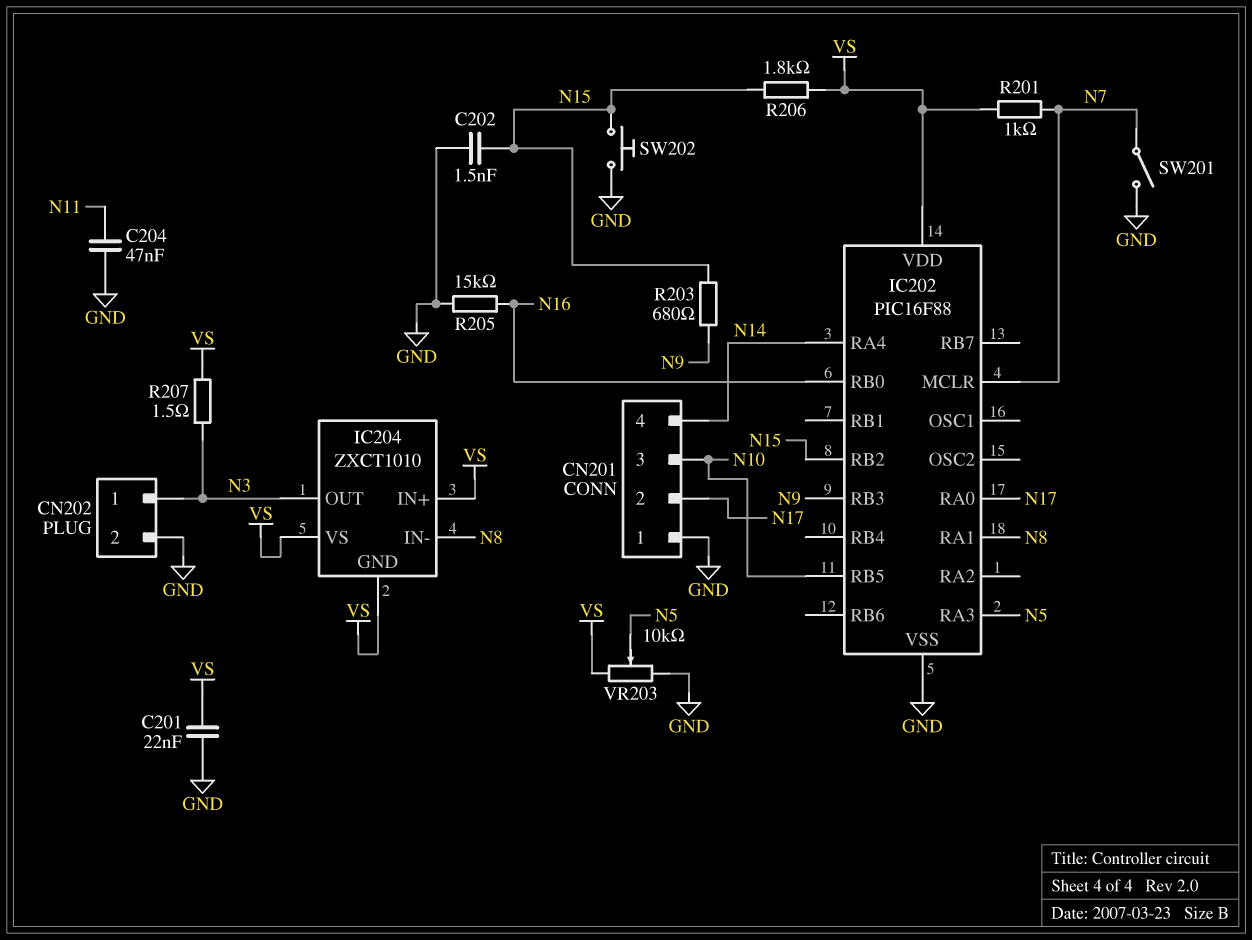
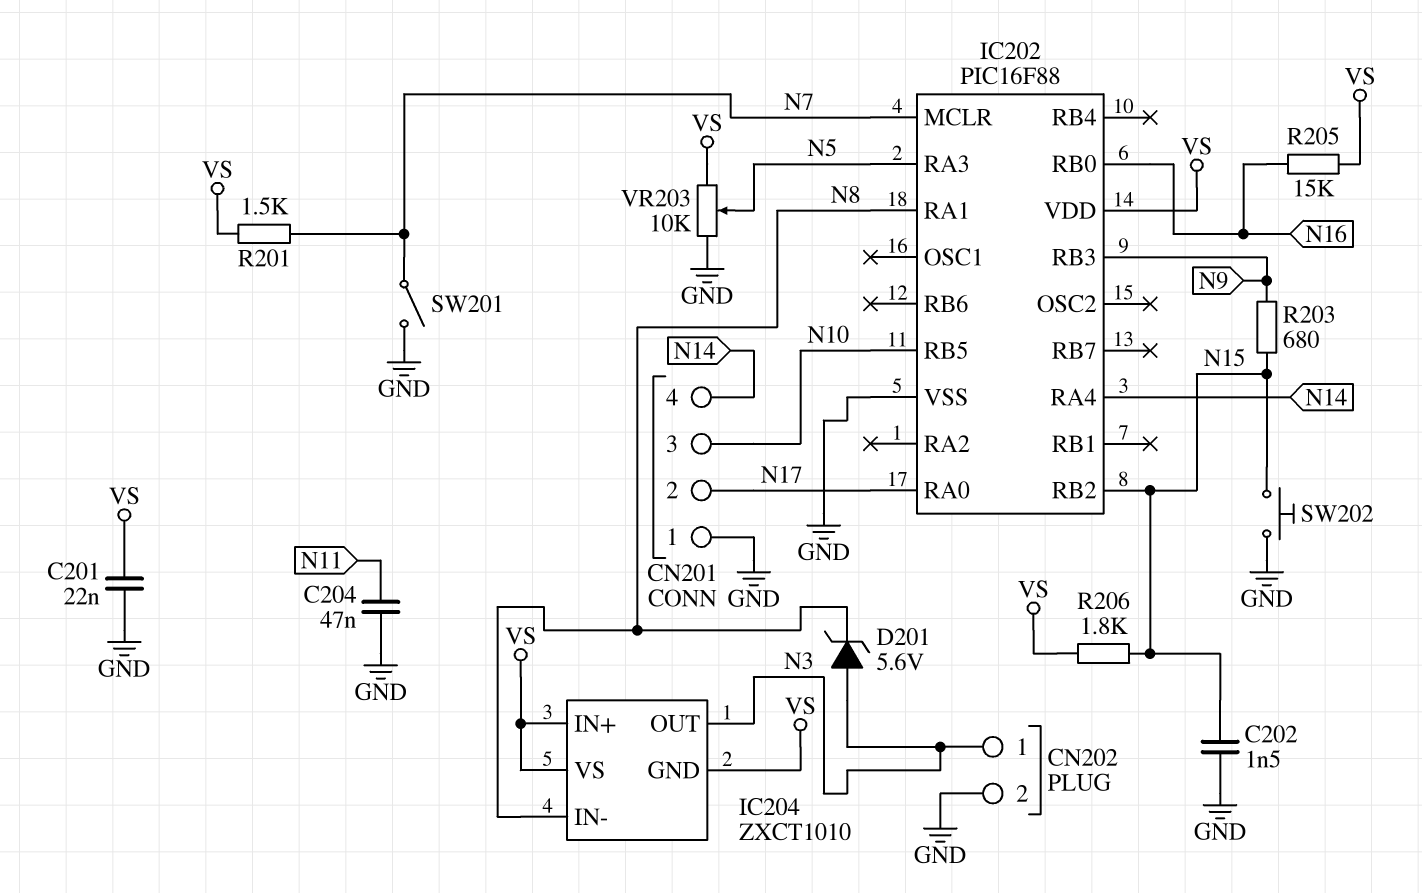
D201: none -> zener 5.6V (A N3, K N8)
R201: 1k (N7, VS) -> 1.5k (N7, VS)
R205: 15k (GND, N16) -> 15k (N16, VS)
R207: 1.5 (N3, VS) -> none

